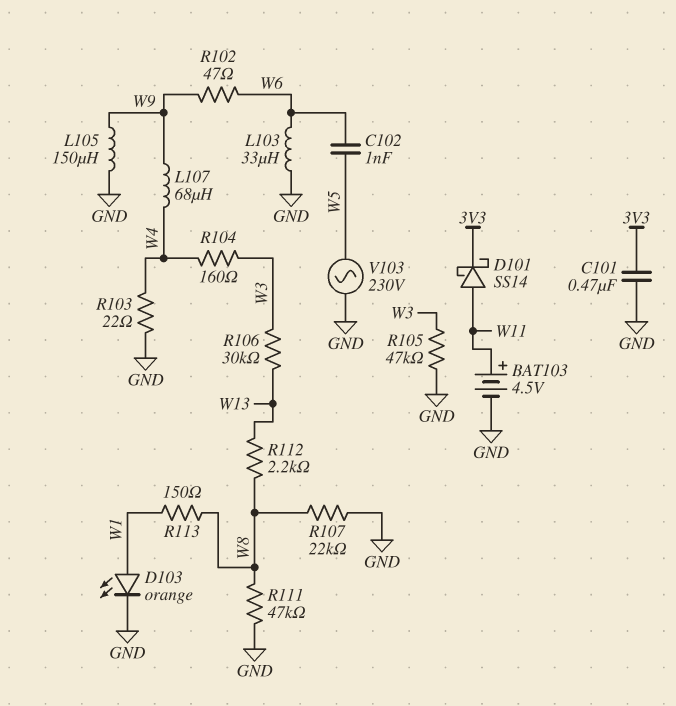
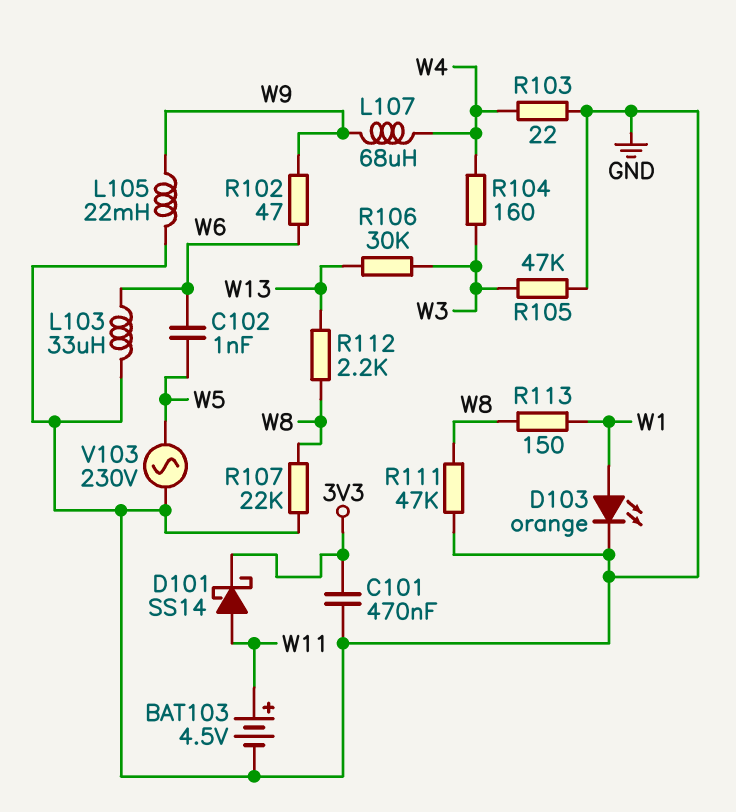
L105: 150uH (GND, W9) -> 22mH (GND, W9)

